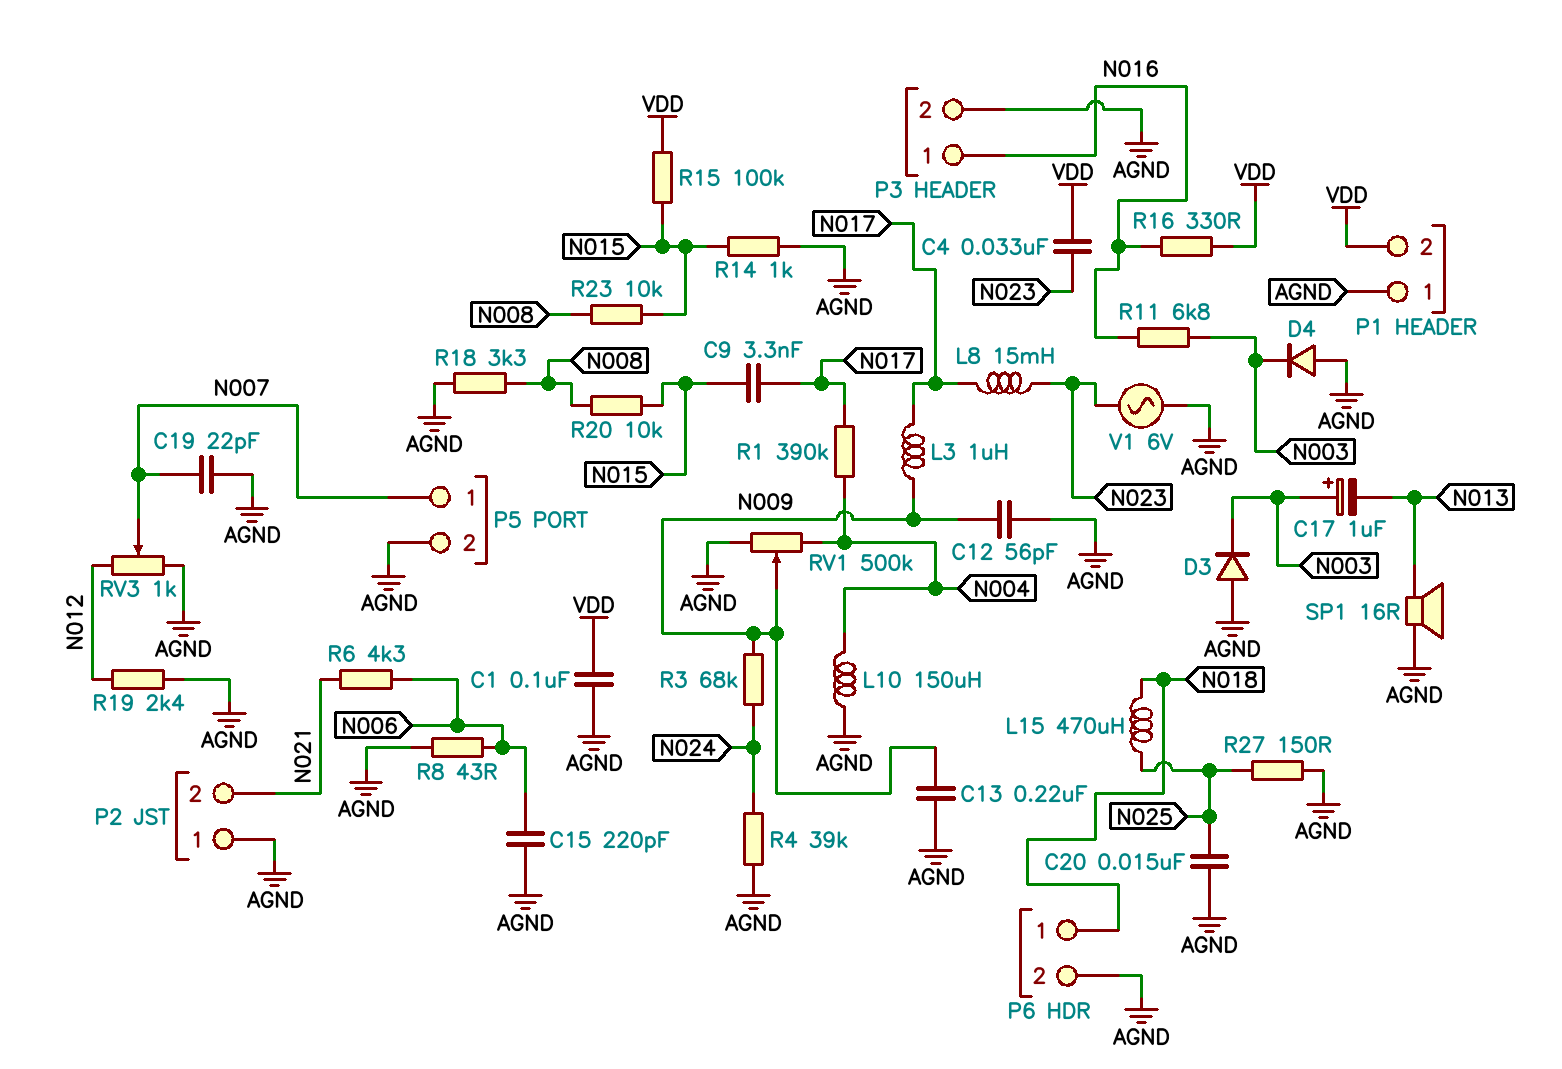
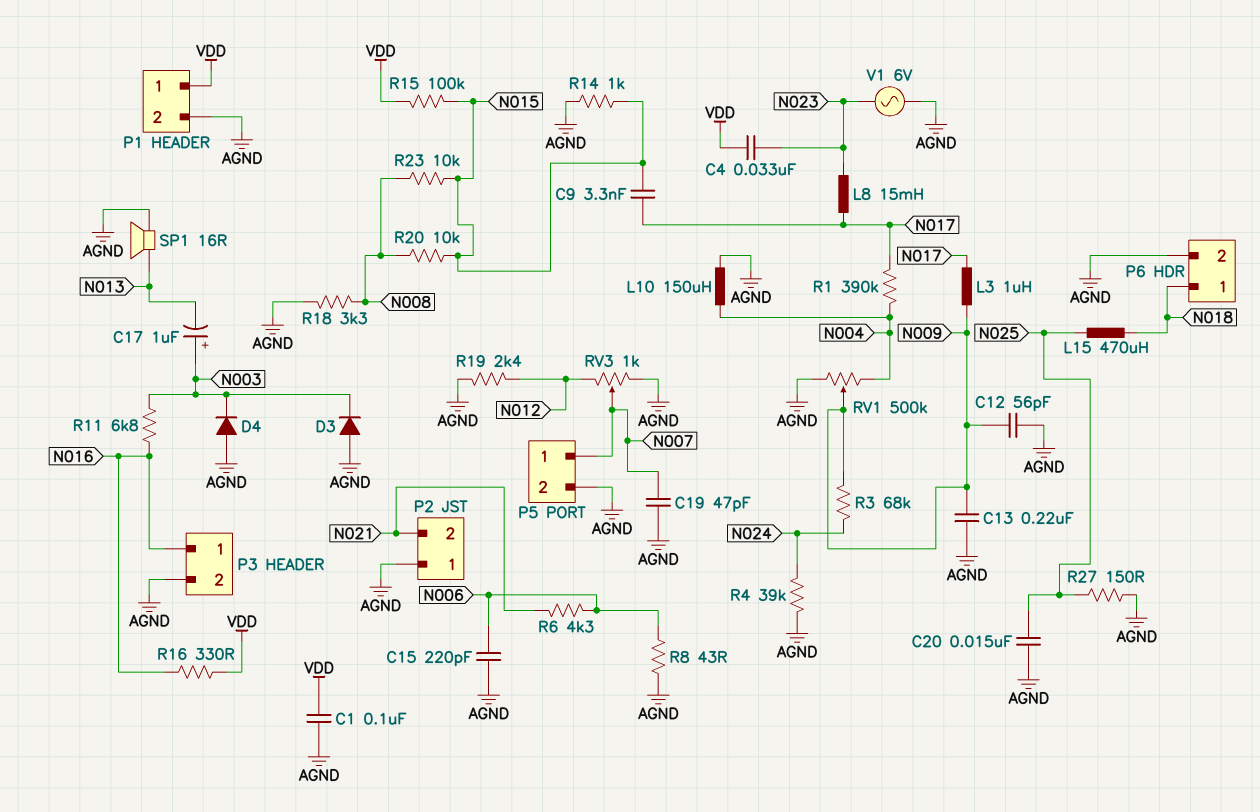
C19: 22pF (AGND, N007) -> 47pF (AGND, N007)
P1 pin 1: AGND -> VDD
P1 pin 2: VDD -> AGND

